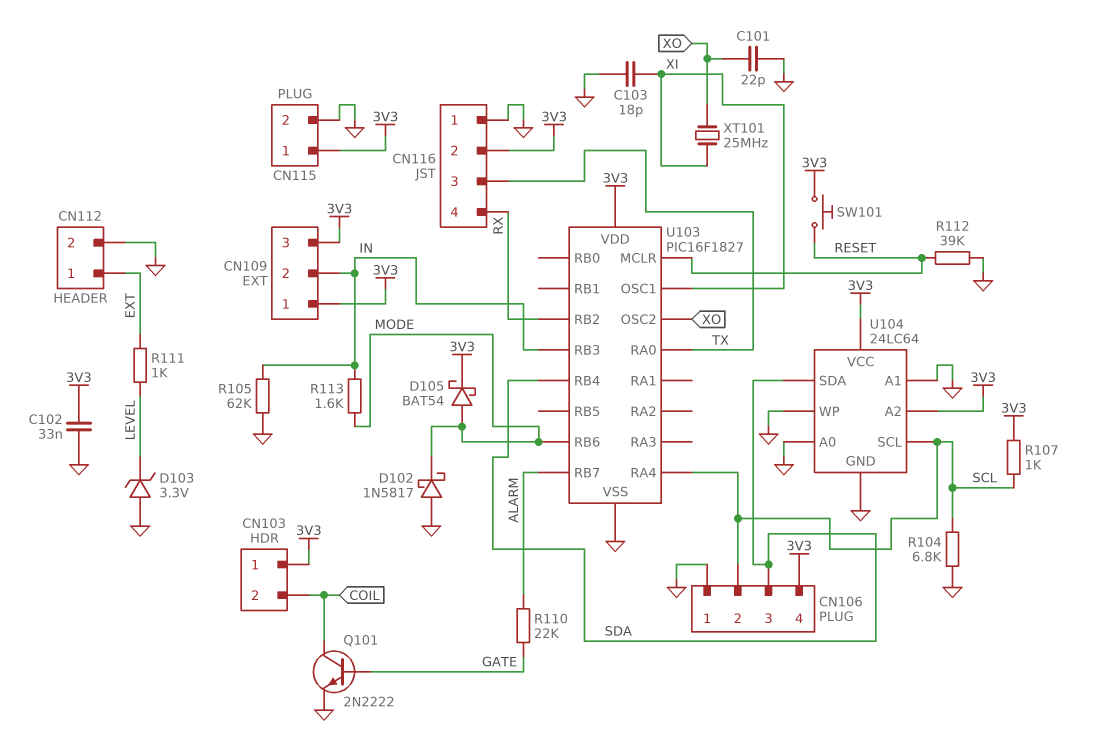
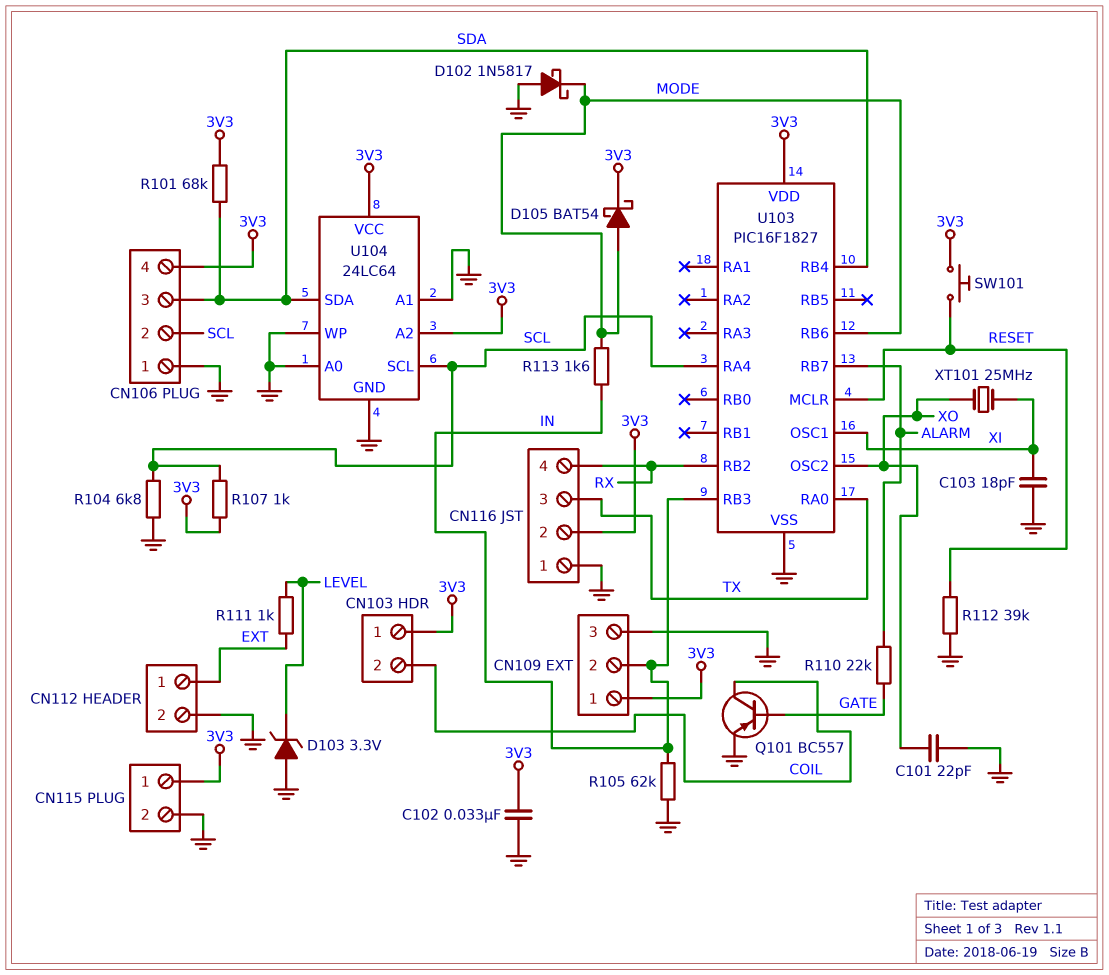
CN109 pin 3: 3V3 -> GND
Q101: NPN 2N2222 (B GATE, C COIL, E GND) -> PNP BC557 (B GATE, C COIL, E GND)
R101: none -> 68k (3V3, SDA)

